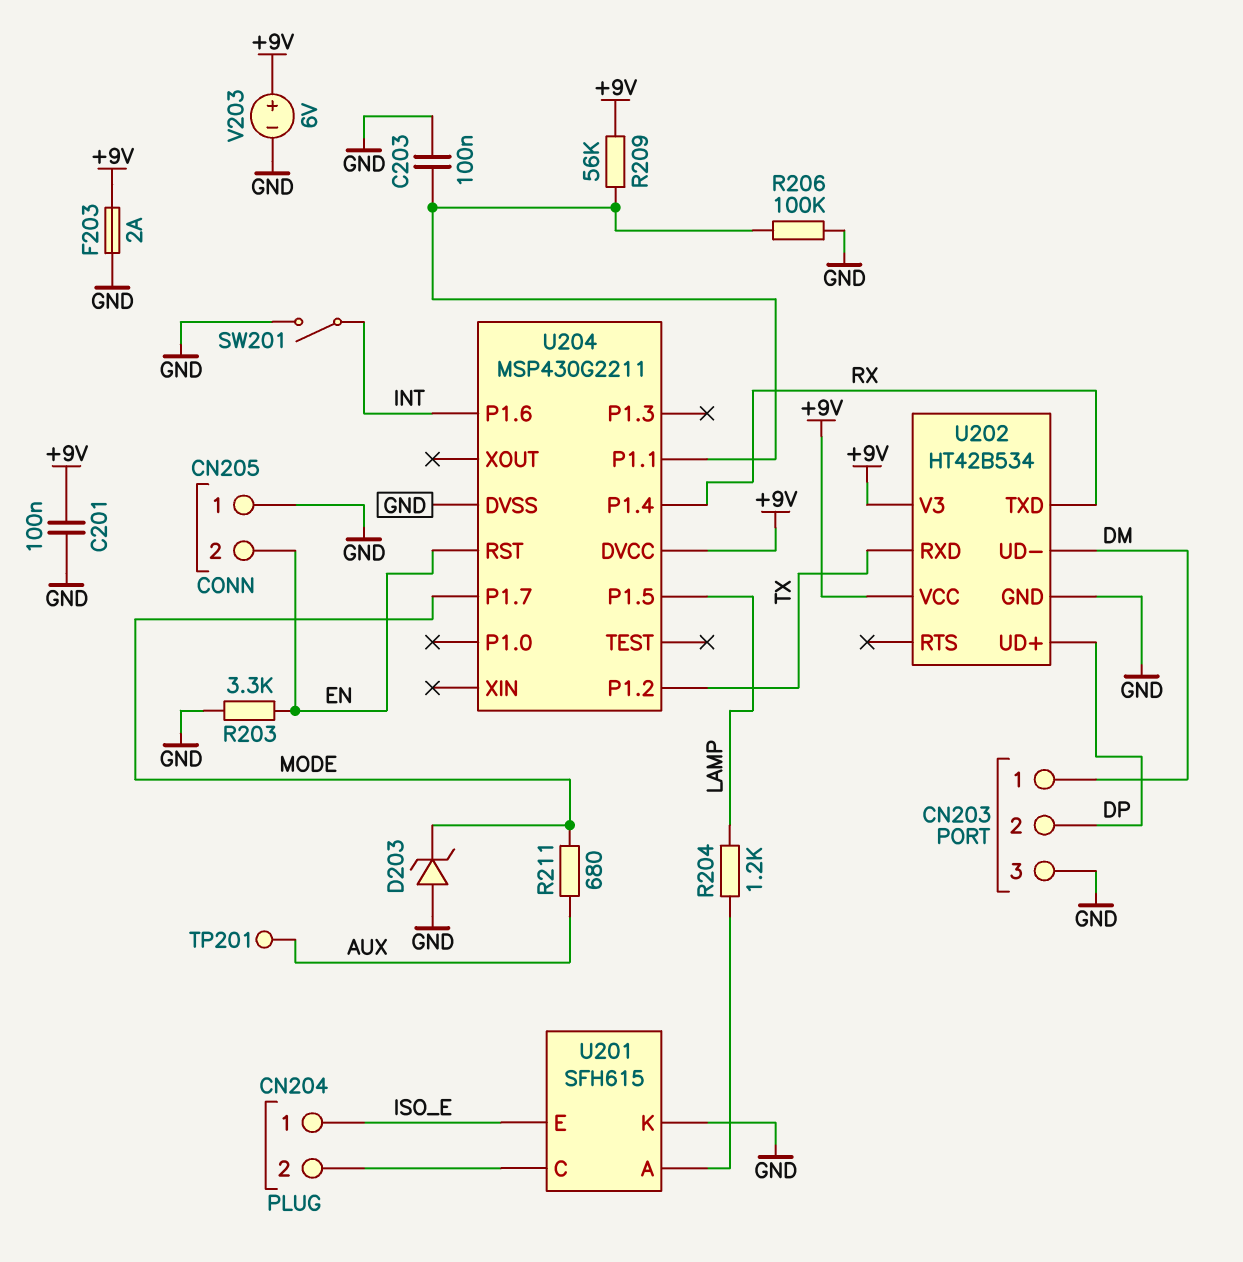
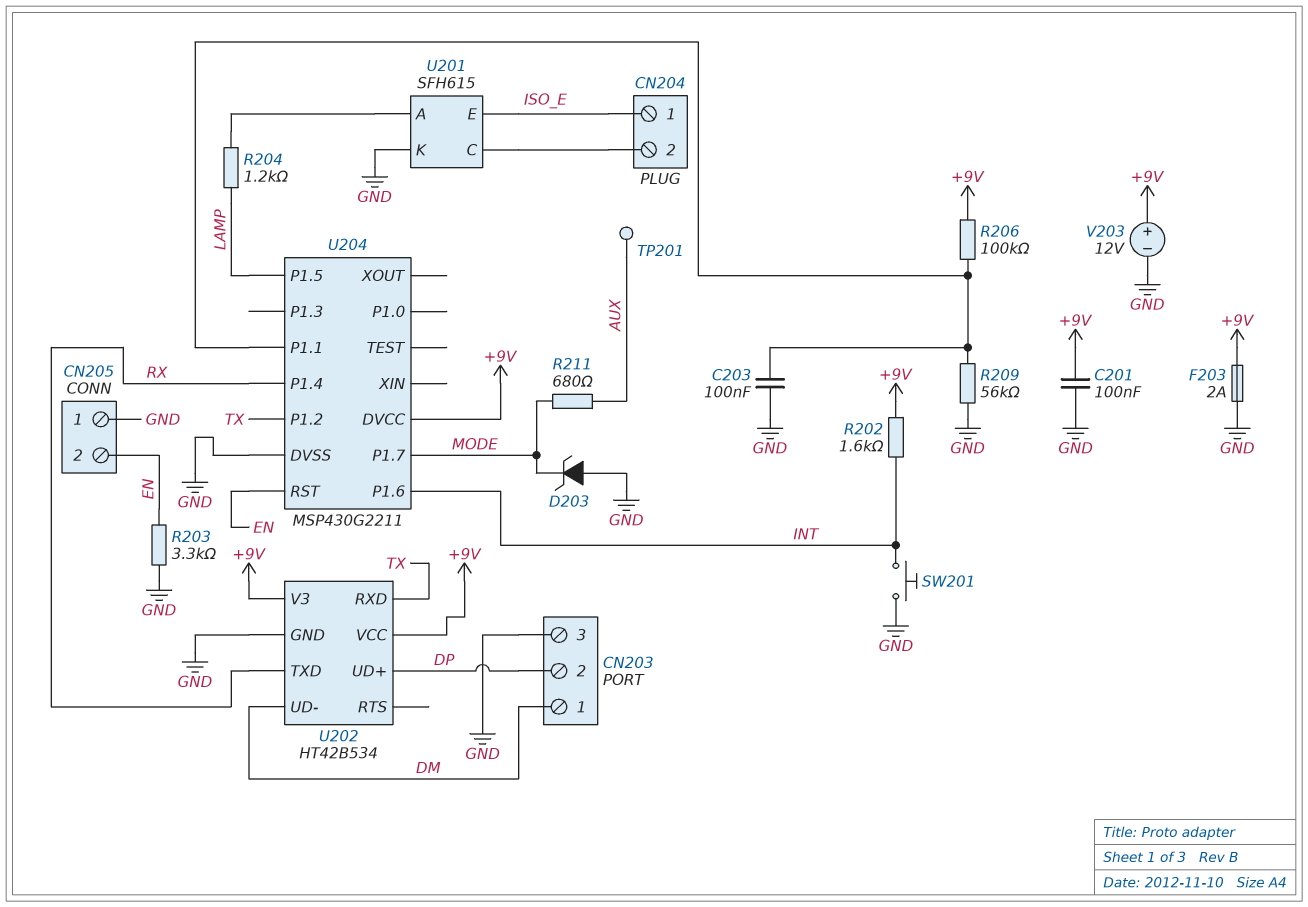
R202: none -> 1.6k (+9V, INT)
R206: 100k (GND, U204/P1.1) -> 100k (+9V, U204/P1.1)
R209: 56k (+9V, U204/P1.1) -> 56k (GND, U204/P1.1)
SW201: switch (GND, INT) -> button (GND, INT)
V203: 6V (plus +9V, minus GND) -> 12V (plus +9V, minus GND)

